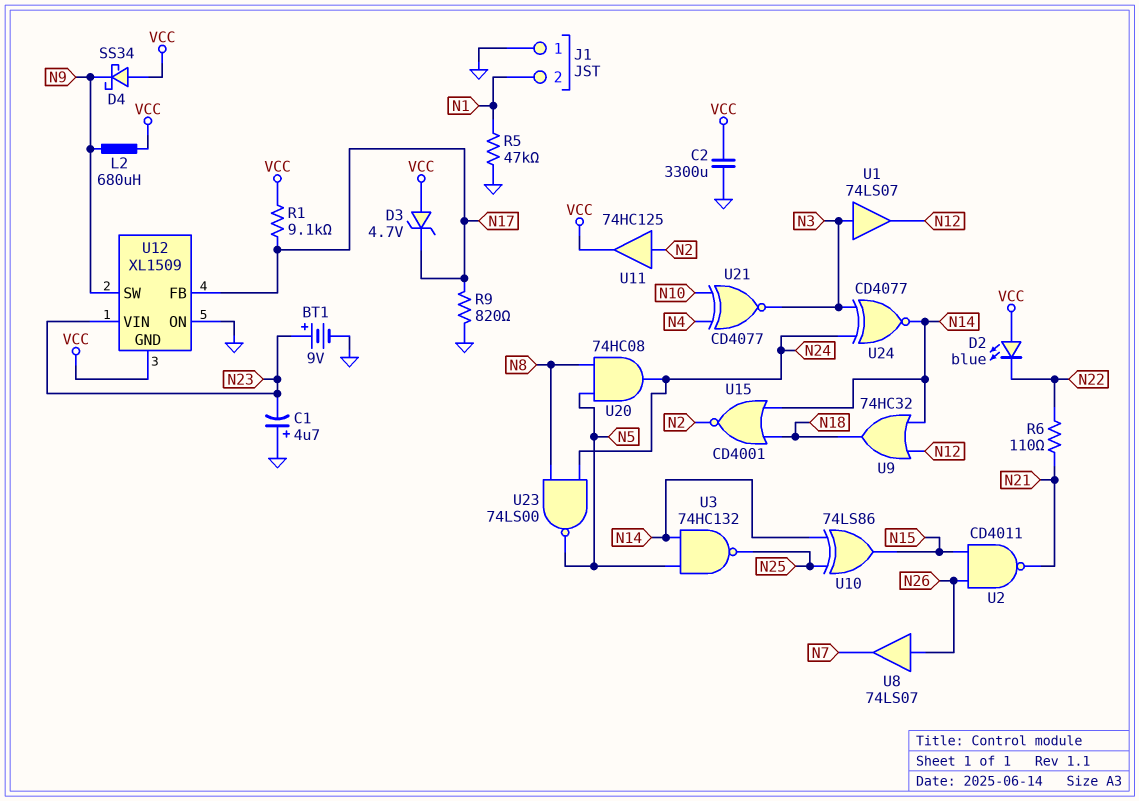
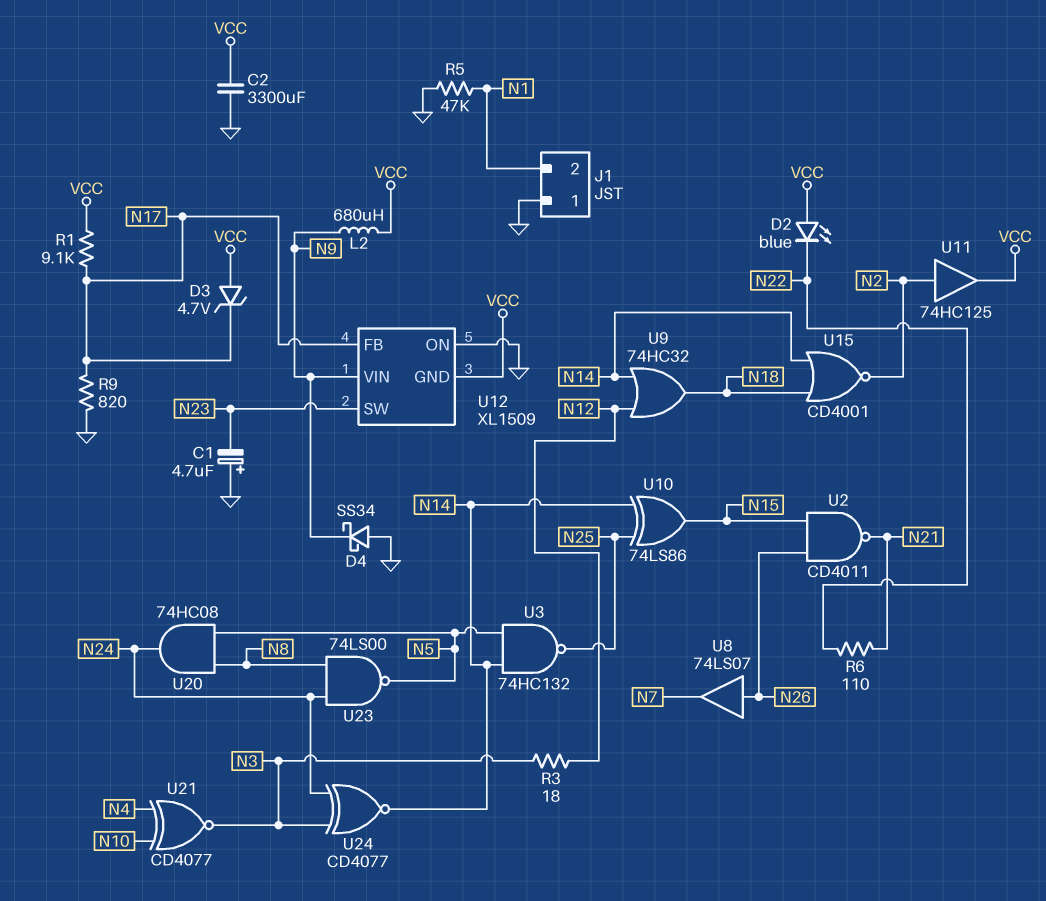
BT1: 9V (plus N23, minus GND) -> none
D4: schottky SS34 (A VCC, K N9) -> schottky SS34 (A GND, K N9)
R3: none -> 18 (N3, N12)
U1: buffer 74LS07 (in N3, out N12) -> none
U12 pin SW: N9 -> N23
U12 pin VIN: N23 -> N9

